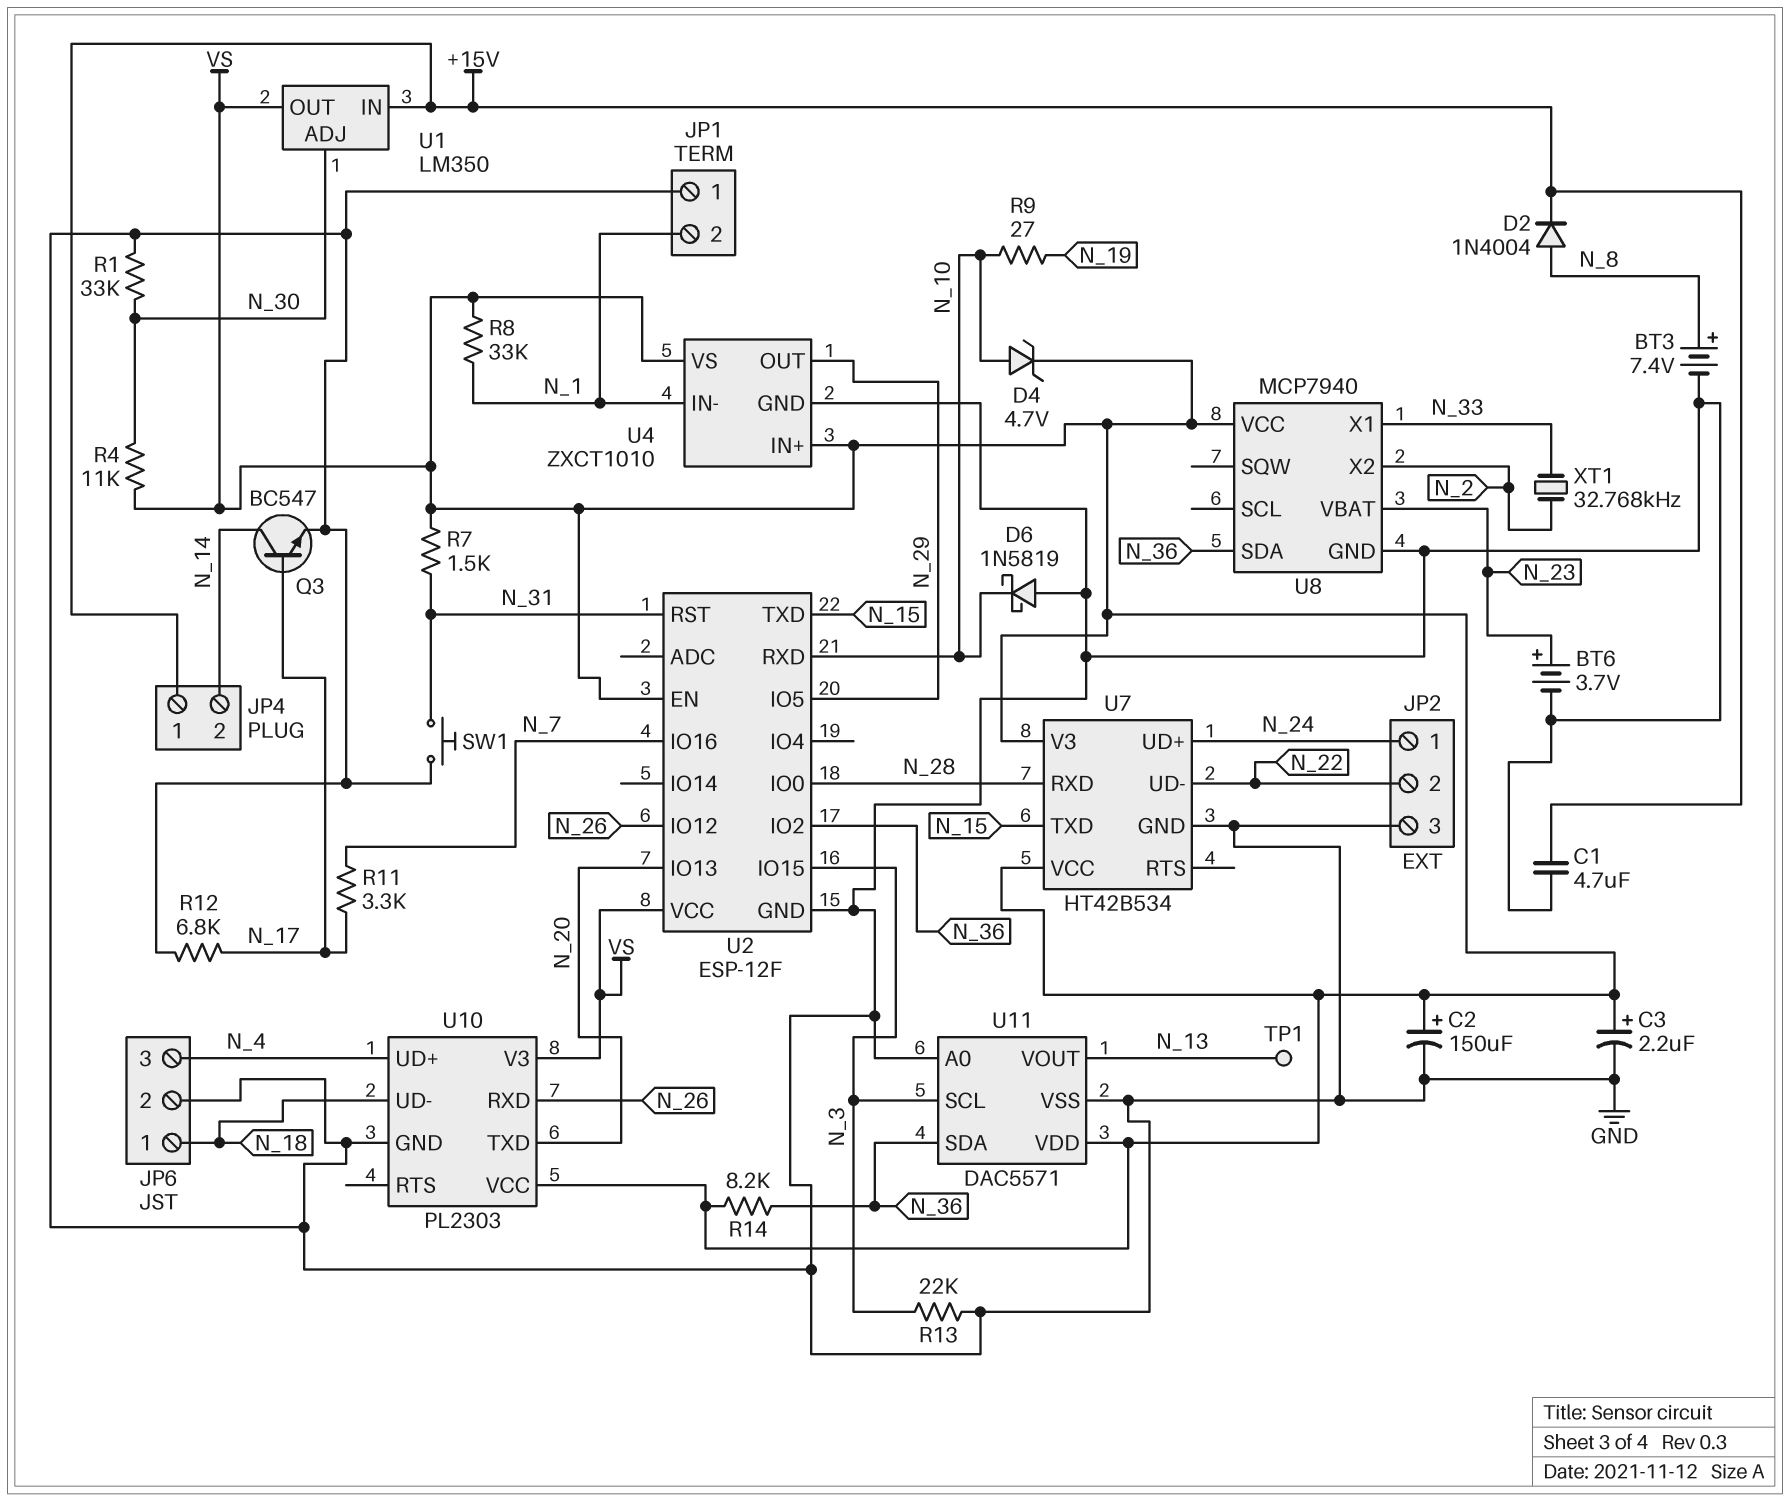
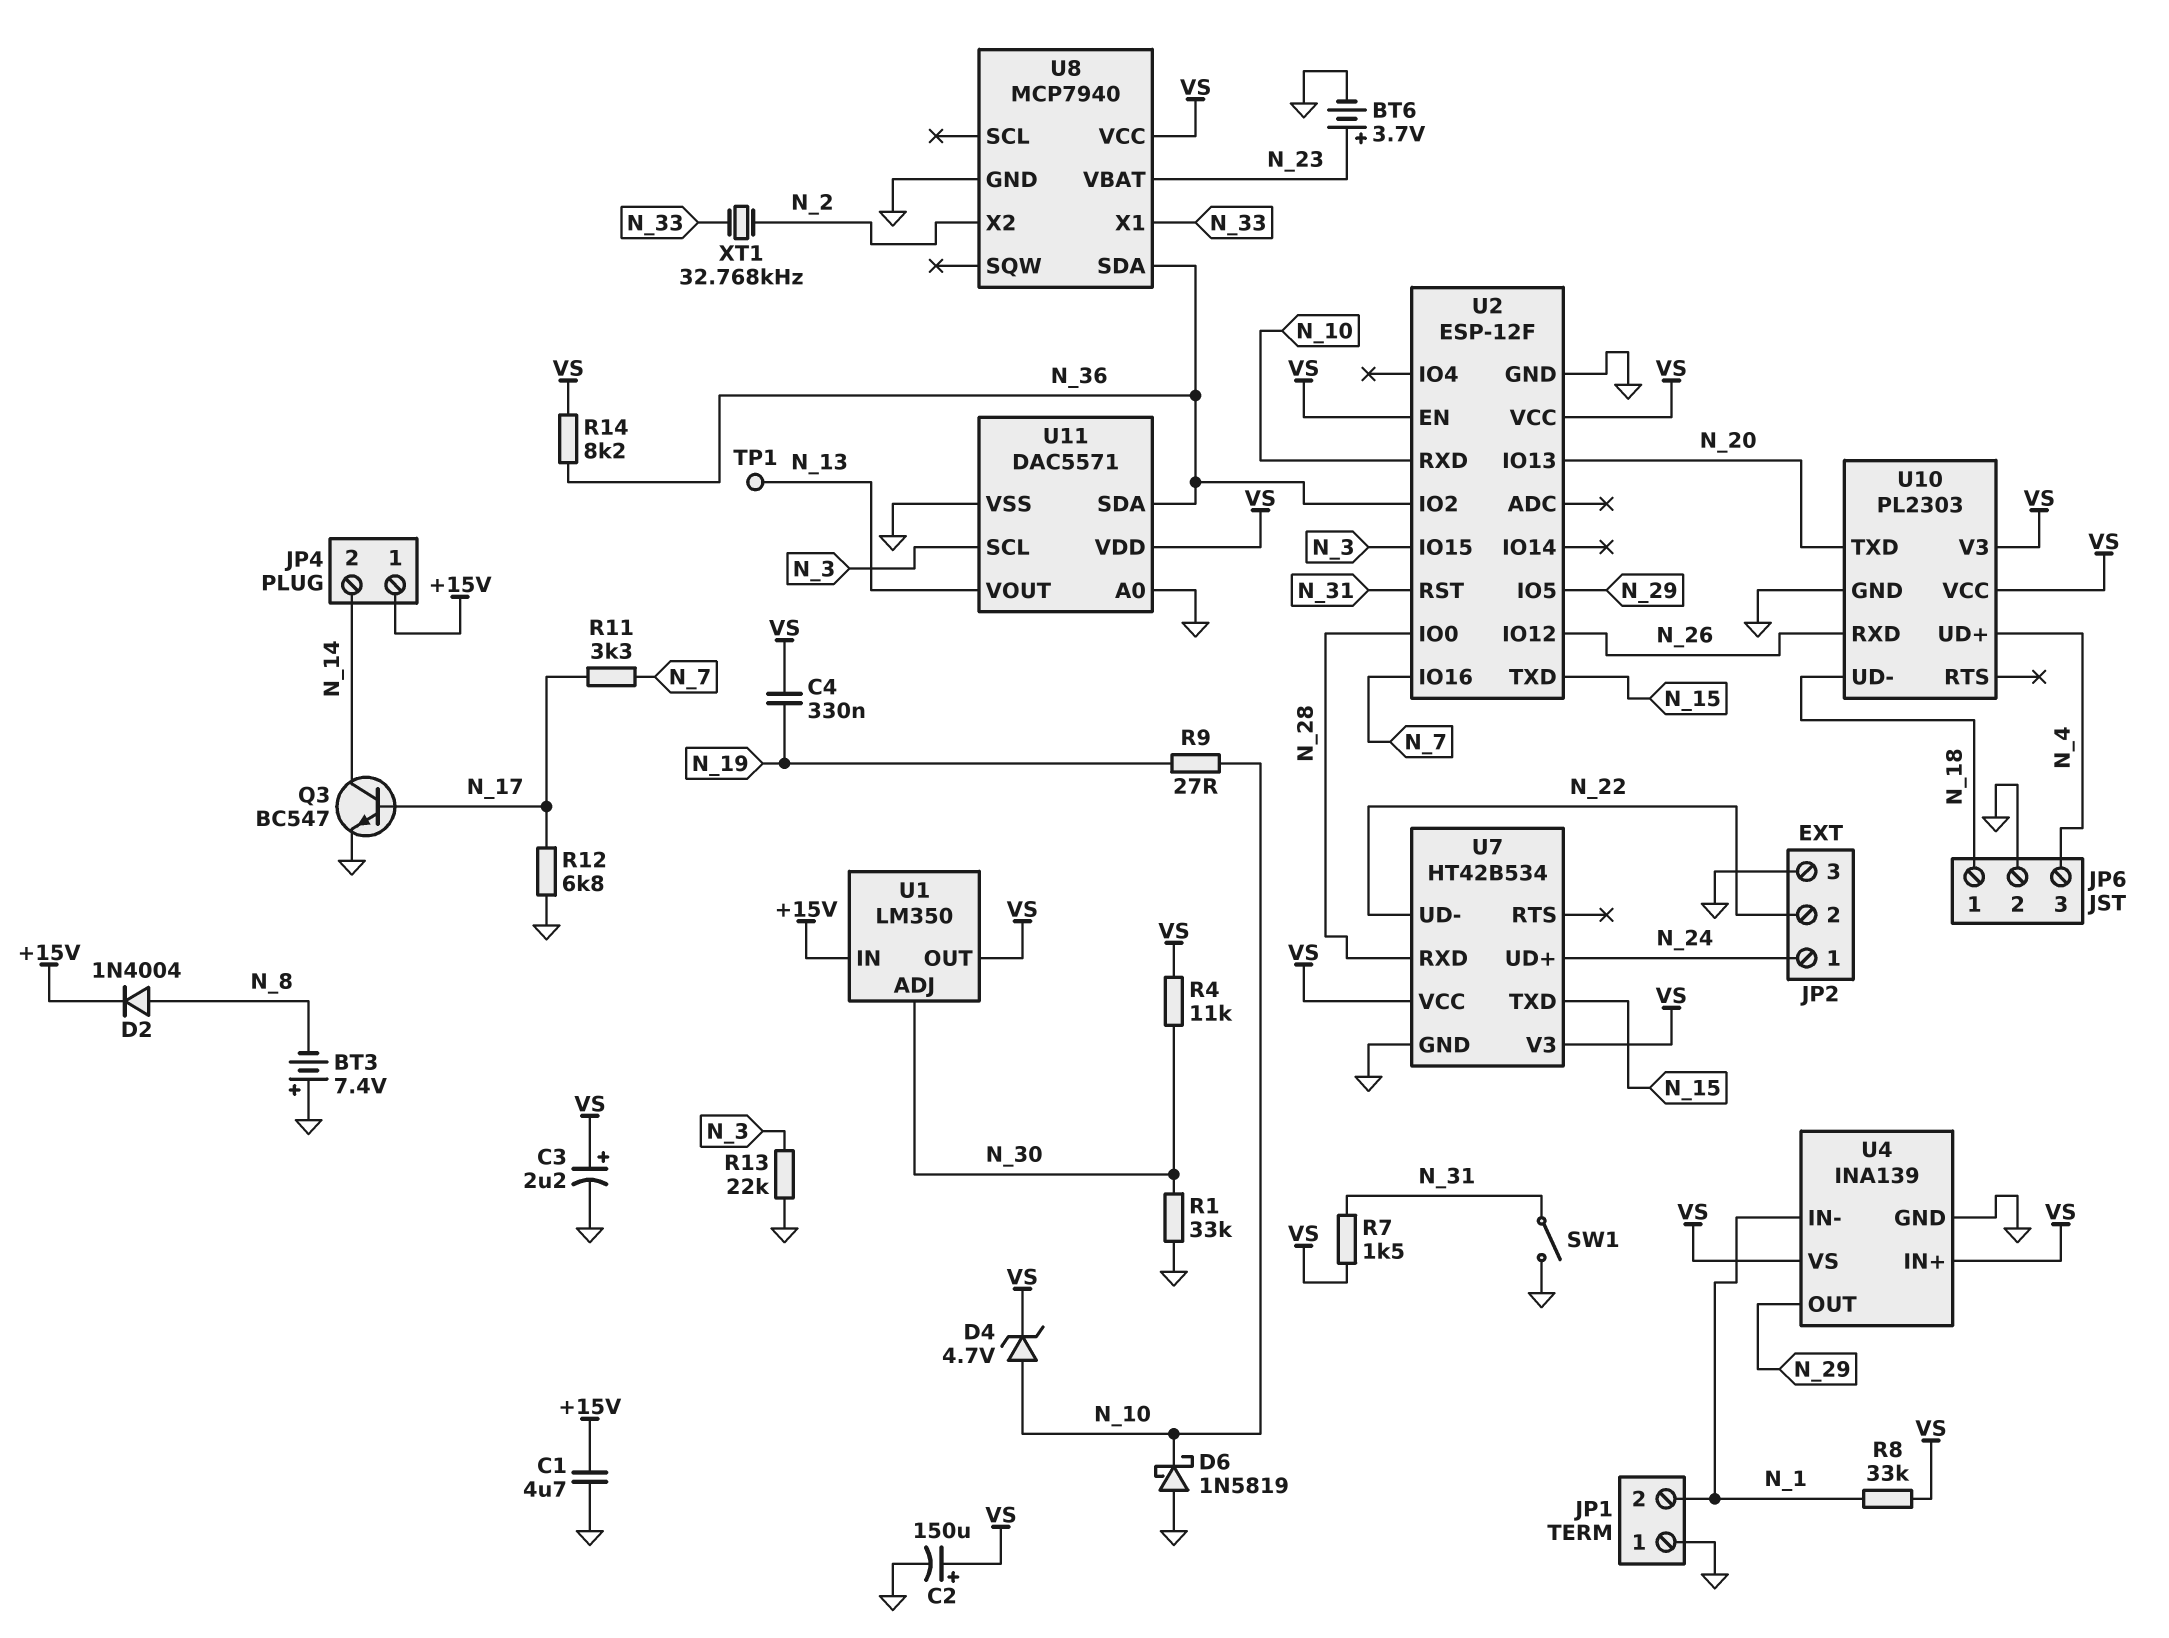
BT3: 7.4V (plus N_8, minus GND) -> 7.4V (plus GND, minus N_8)
C4: none -> 330nF (N_19, VS)
SW1: button (GND, N_31) -> switch (GND, N_31)
U4: ZXCT1010 -> INA139

